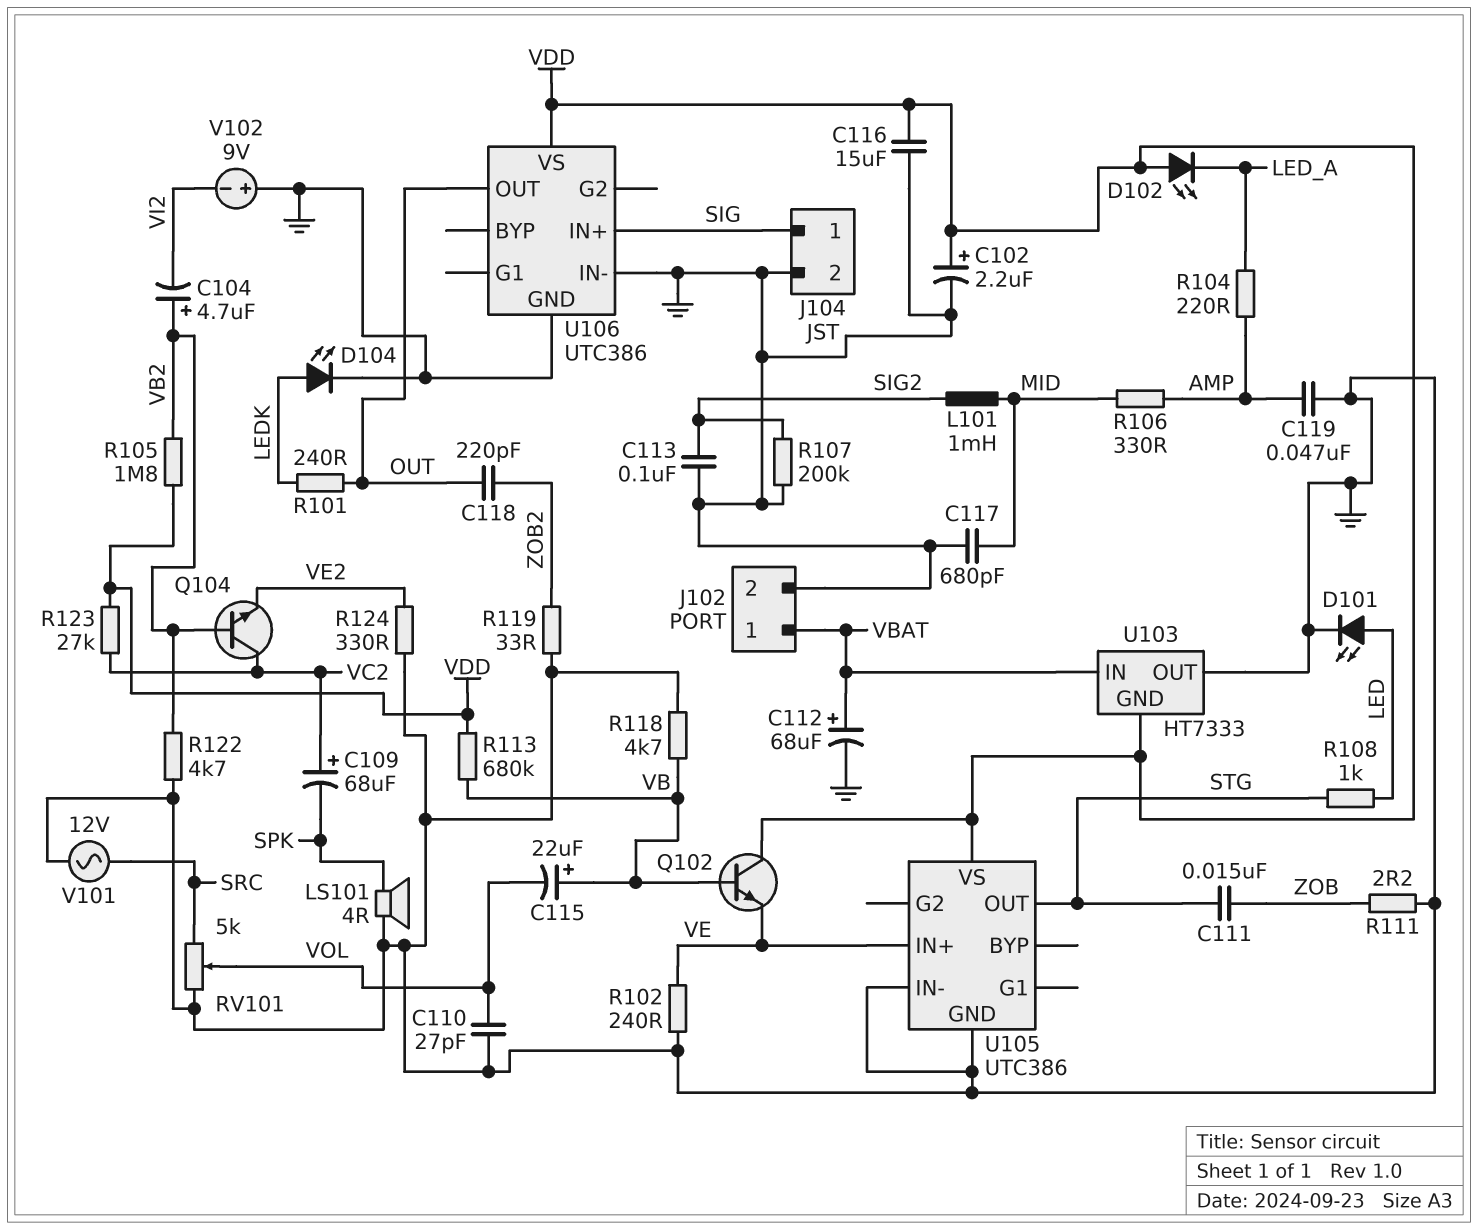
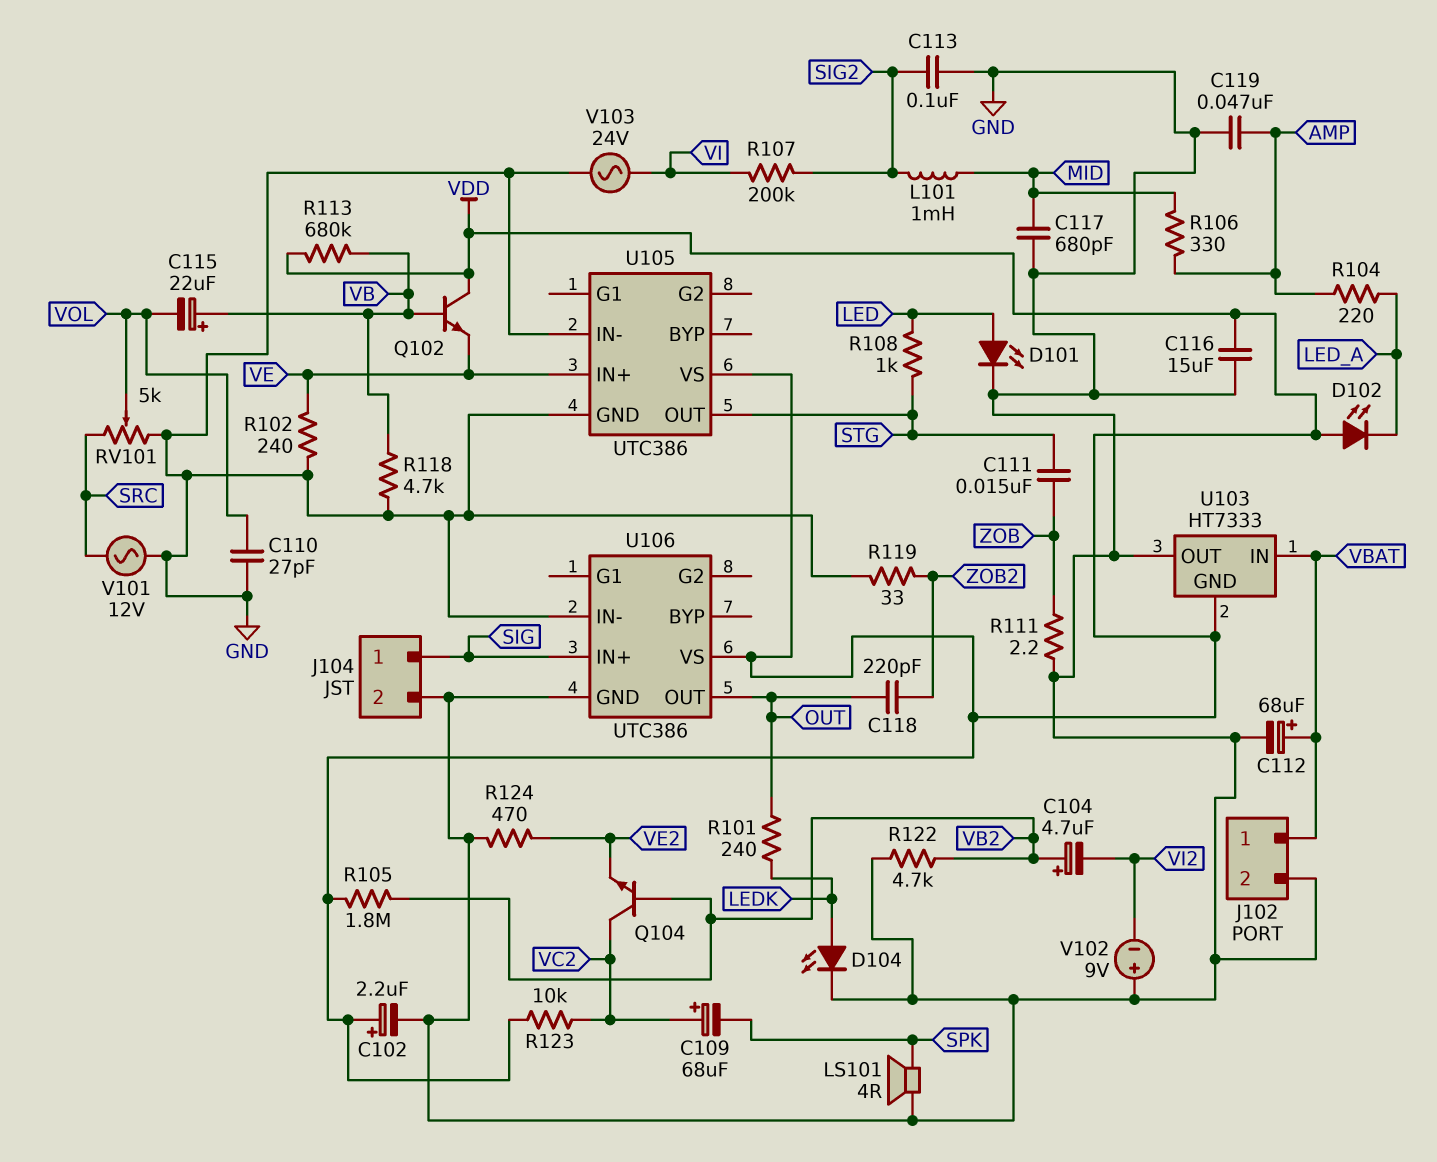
R107: 200k (GND, SIG2) -> 200k (SIG2, VI)
R123: 27k (VC2, VDD) -> 10k (VC2, VDD)
R124: 330 (GND, VE2) -> 470 (GND, VE2)
V103: none -> AC 24V (GND, VI)

